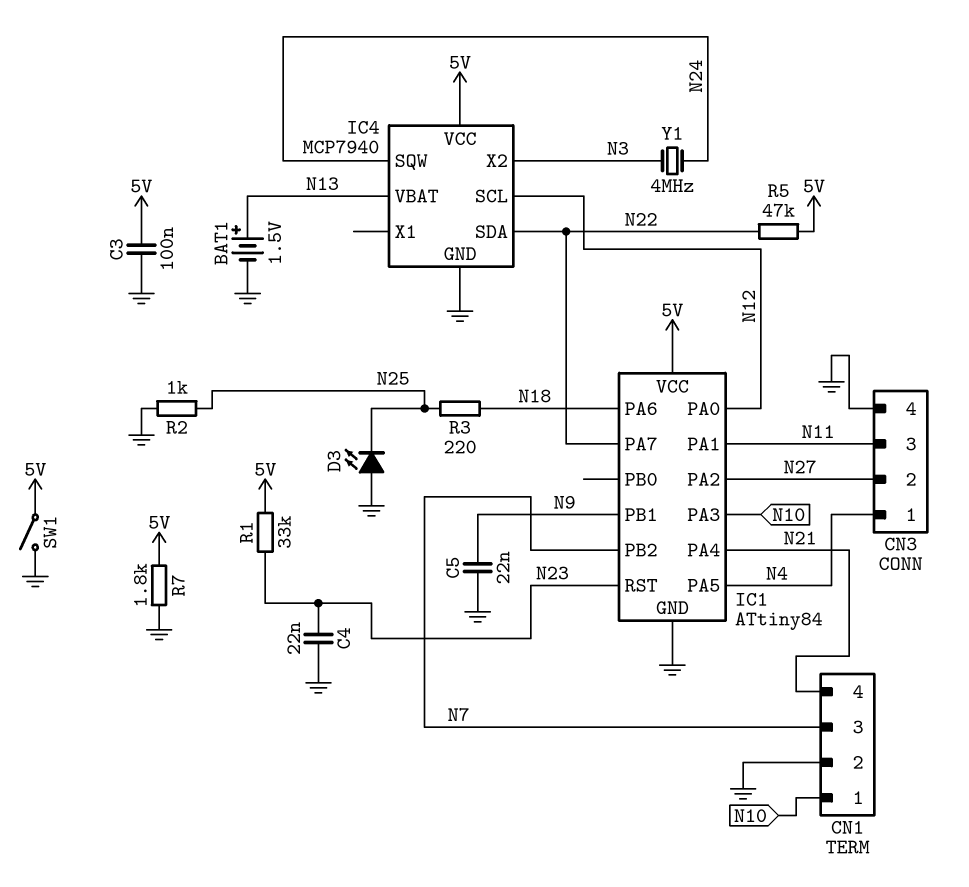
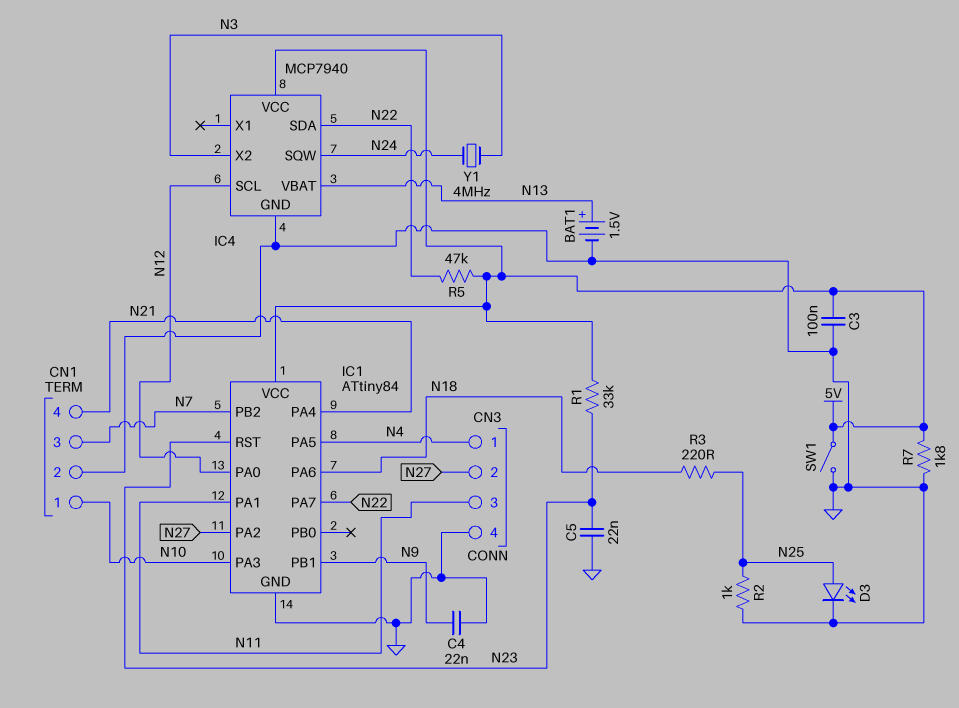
C4: 22nF (GND, N23) -> 22nF (GND, N9)
C5: 22nF (GND, N9) -> 22nF (GND, N23)
D3: LED (A GND, K N25) -> LED (A N25, K GND)

